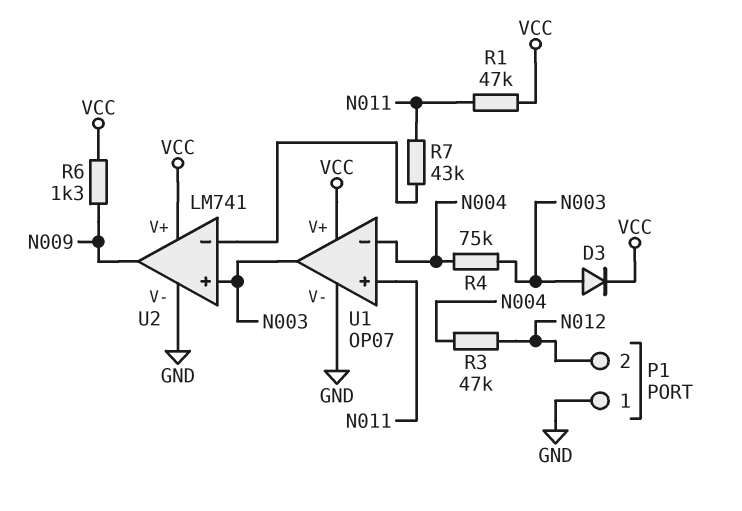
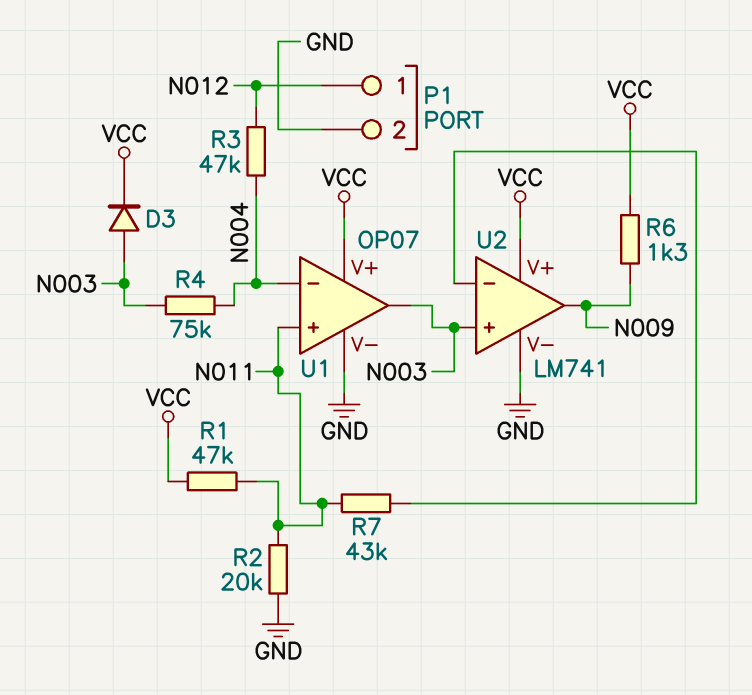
P1 pin 1: GND -> N012
P1 pin 2: N012 -> GND
R2: none -> 20k (GND, N011)

